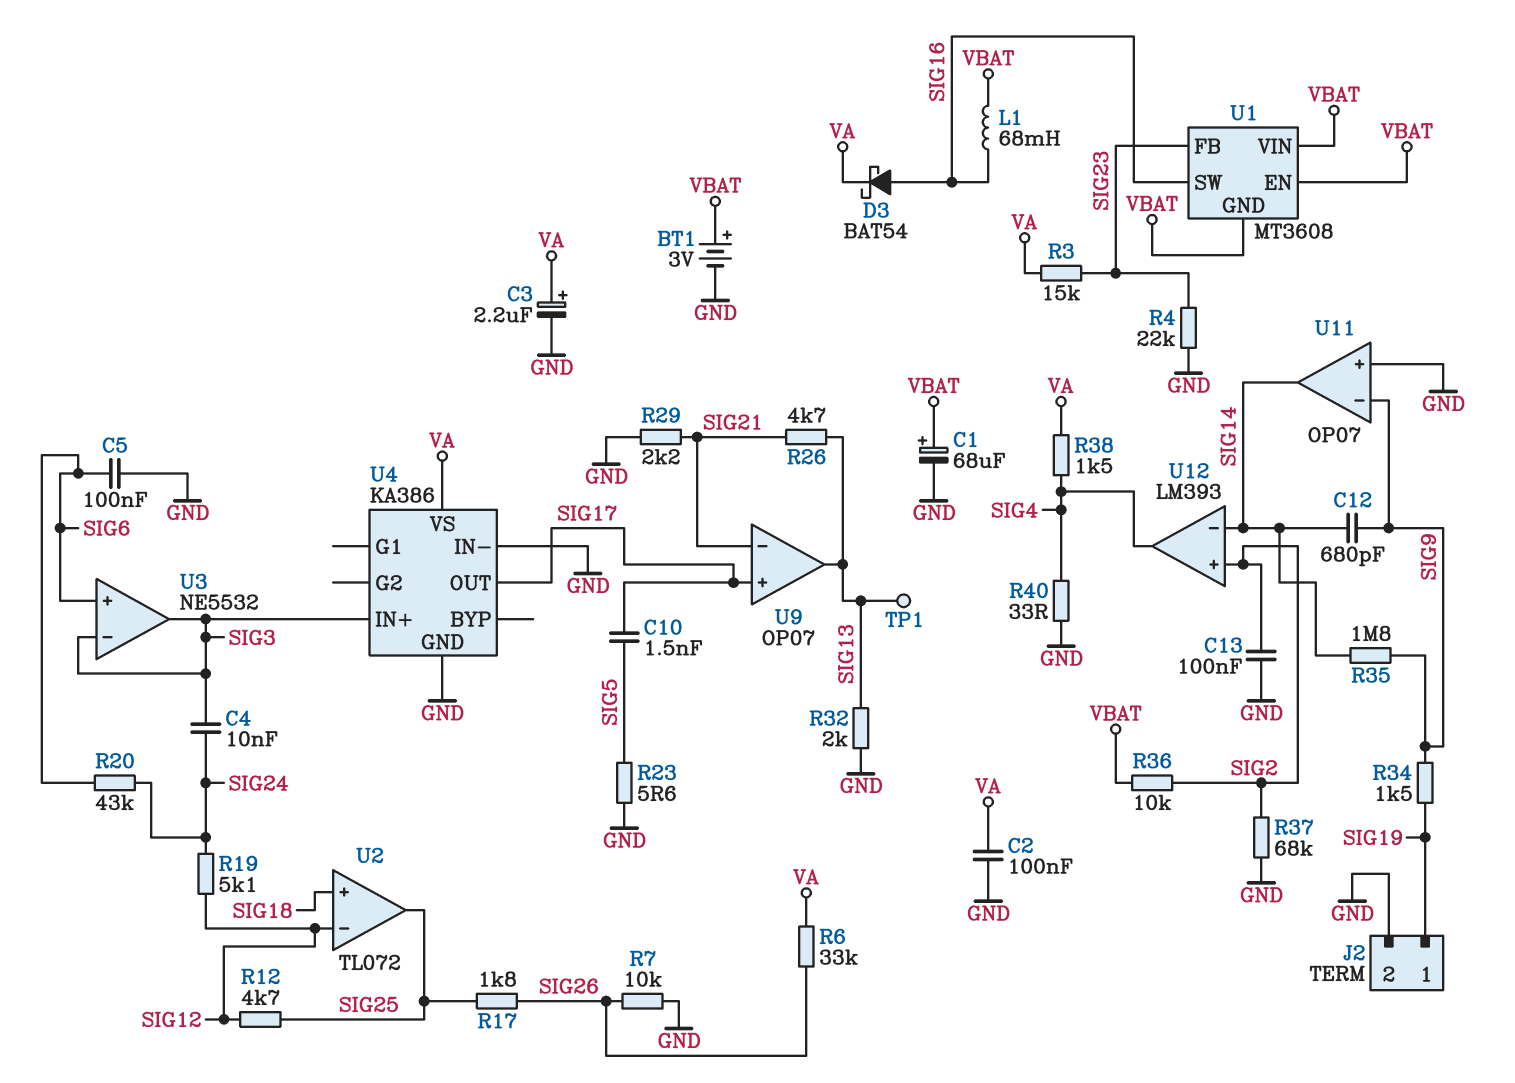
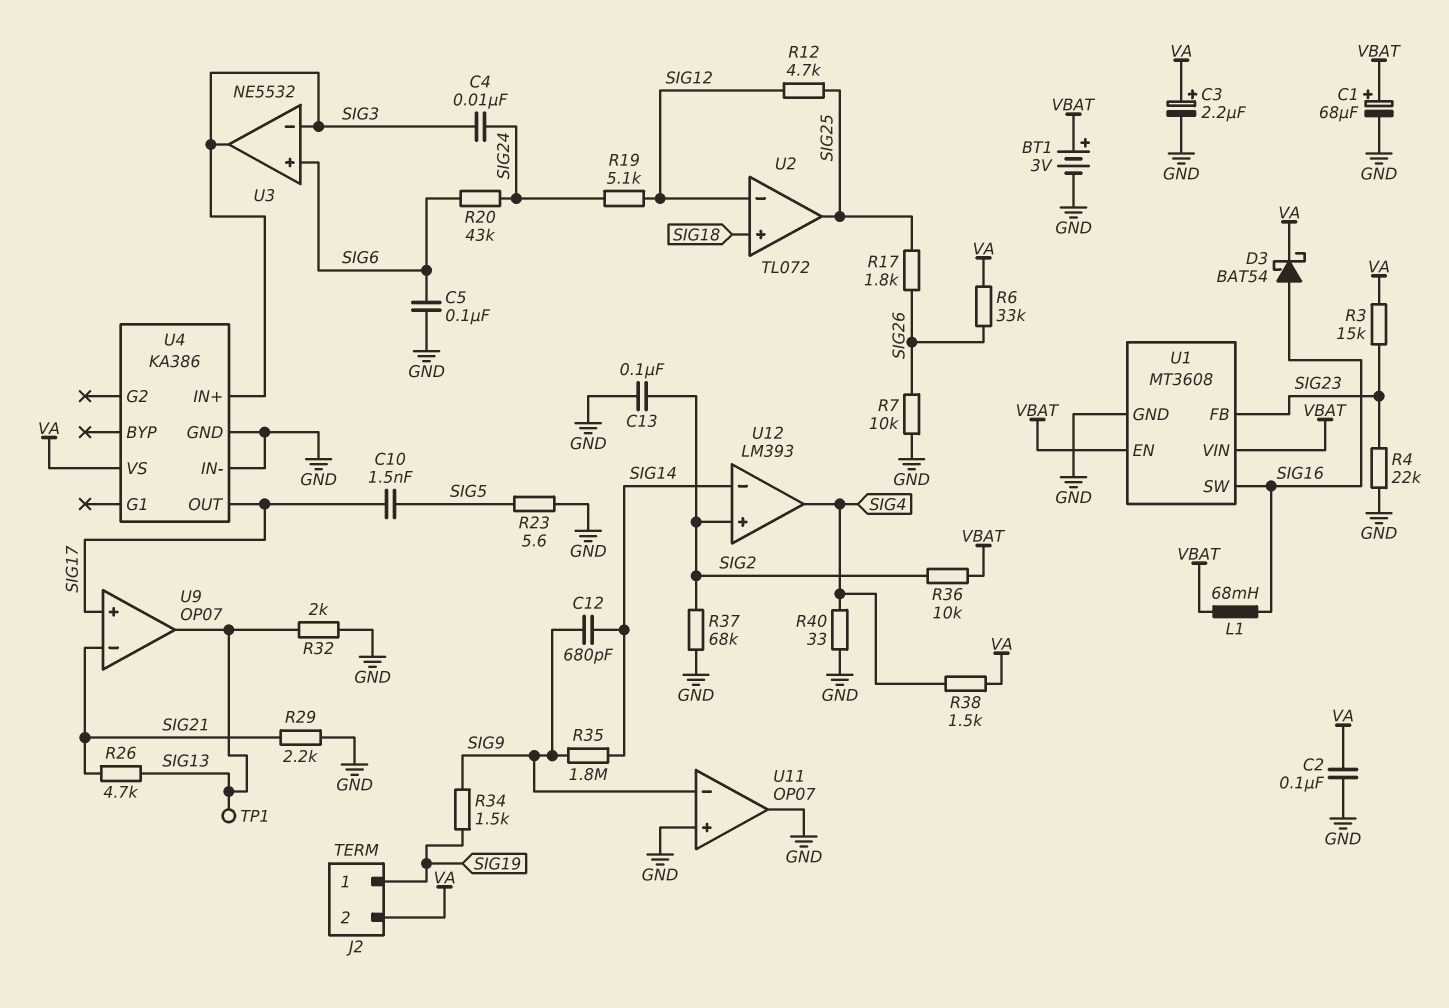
J2 pin 2: GND -> VA
U1 pin GND: VBAT -> GND
U11 pin out: SIG14 -> GND

